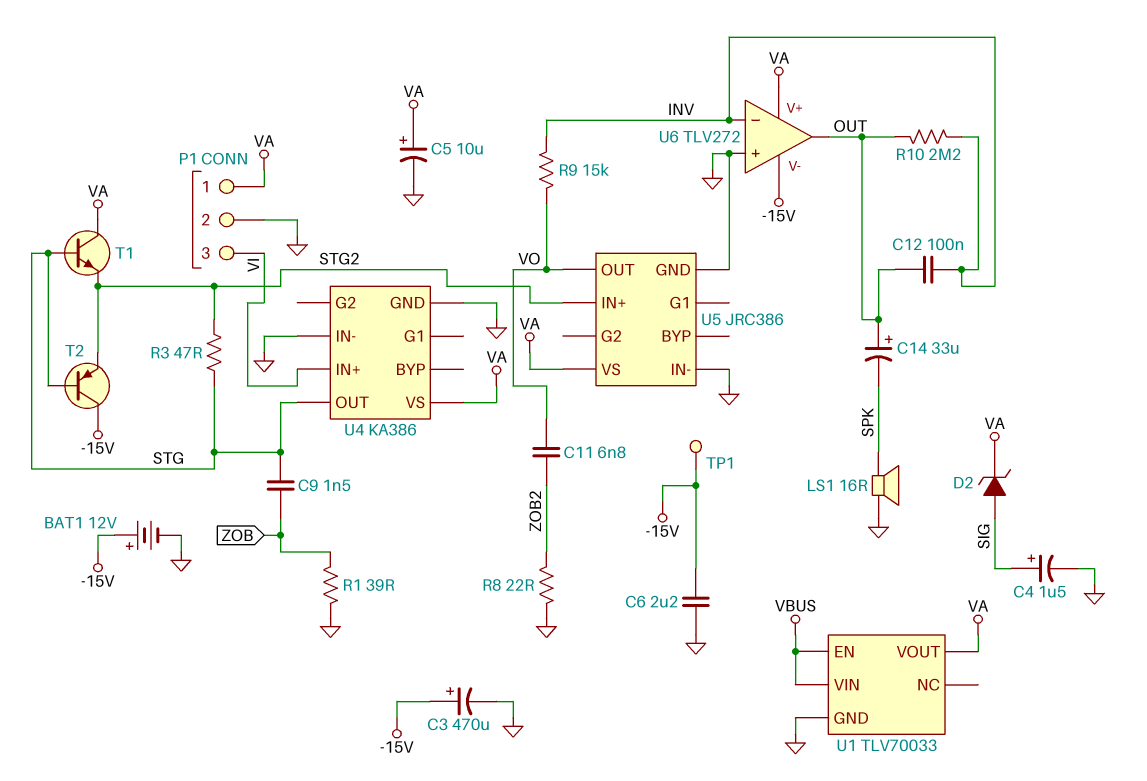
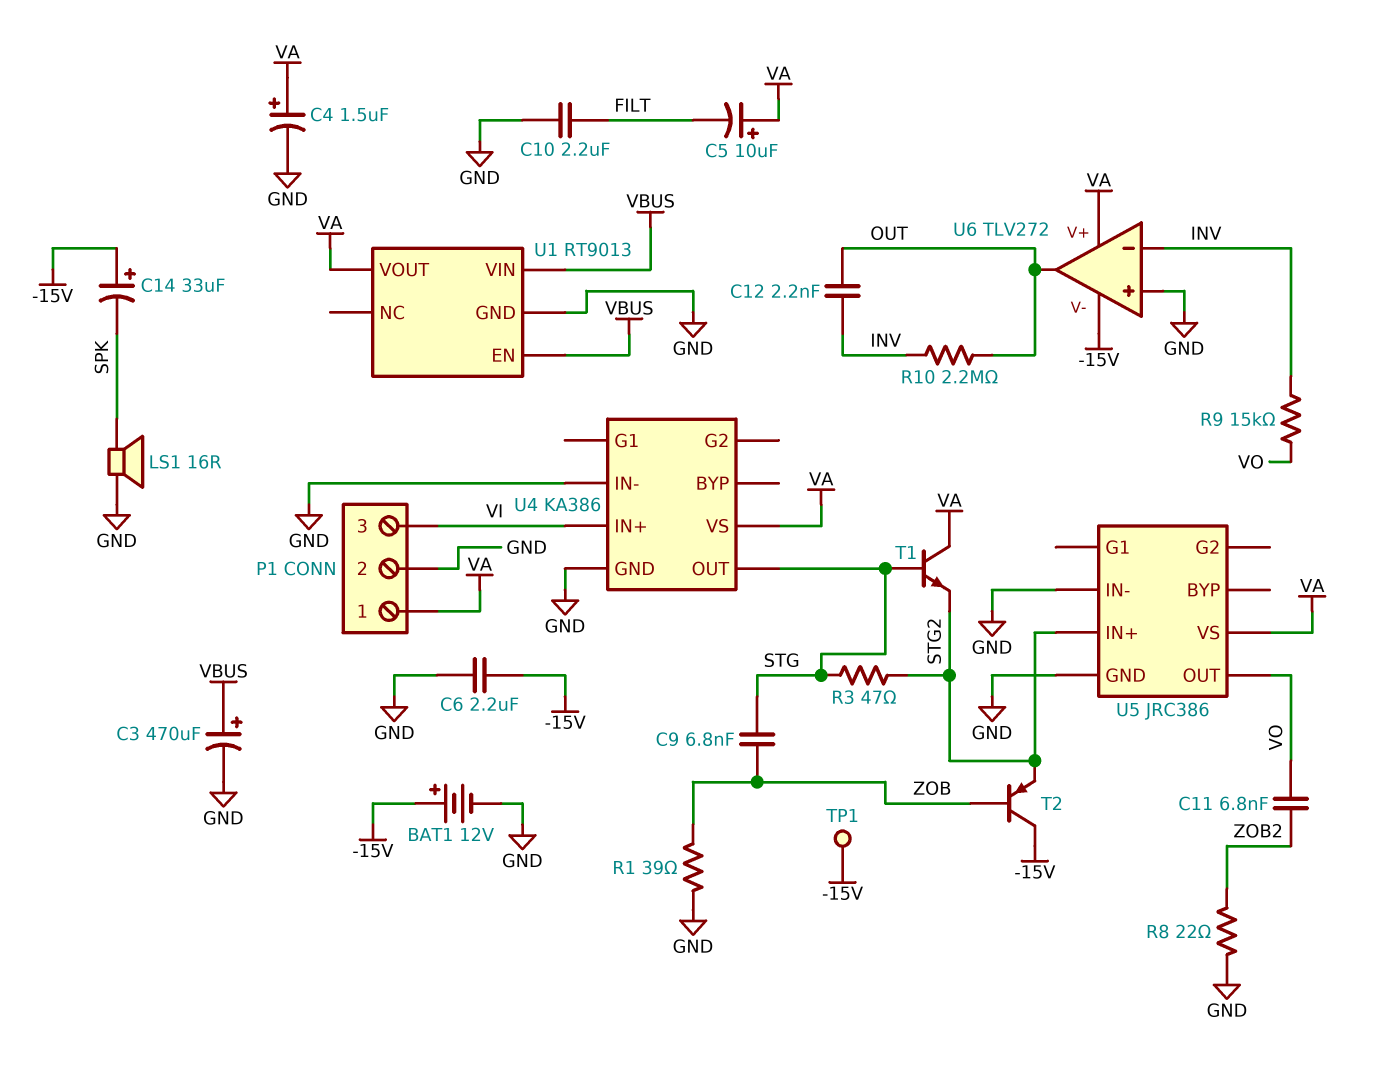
C3: 470uF (plus -15V, minus GND) -> 470uF (plus VBUS, minus GND)
C4: 1.5uF (plus SIG, minus GND) -> 1.5uF (plus VA, minus GND)
C5: 10uF (plus VA, minus GND) -> 10uF (plus VA, minus FILT)
C9: 1.5nF (STG, ZOB) -> 6.8nF (STG, ZOB)
C10: none -> 2.2uF (FILT, GND)
C12: 100nF (INV, OUT) -> 2.2nF (INV, OUT)
C14: 33uF (plus OUT, minus SPK) -> 33uF (plus -15V, minus SPK)
D2: zener (A SIG, K VA) -> none
T2: PNP (B STG, C -15V, E STG2) -> PNP (B ZOB, C -15V, E STG2)
U1: TLV70033 -> RT9013

